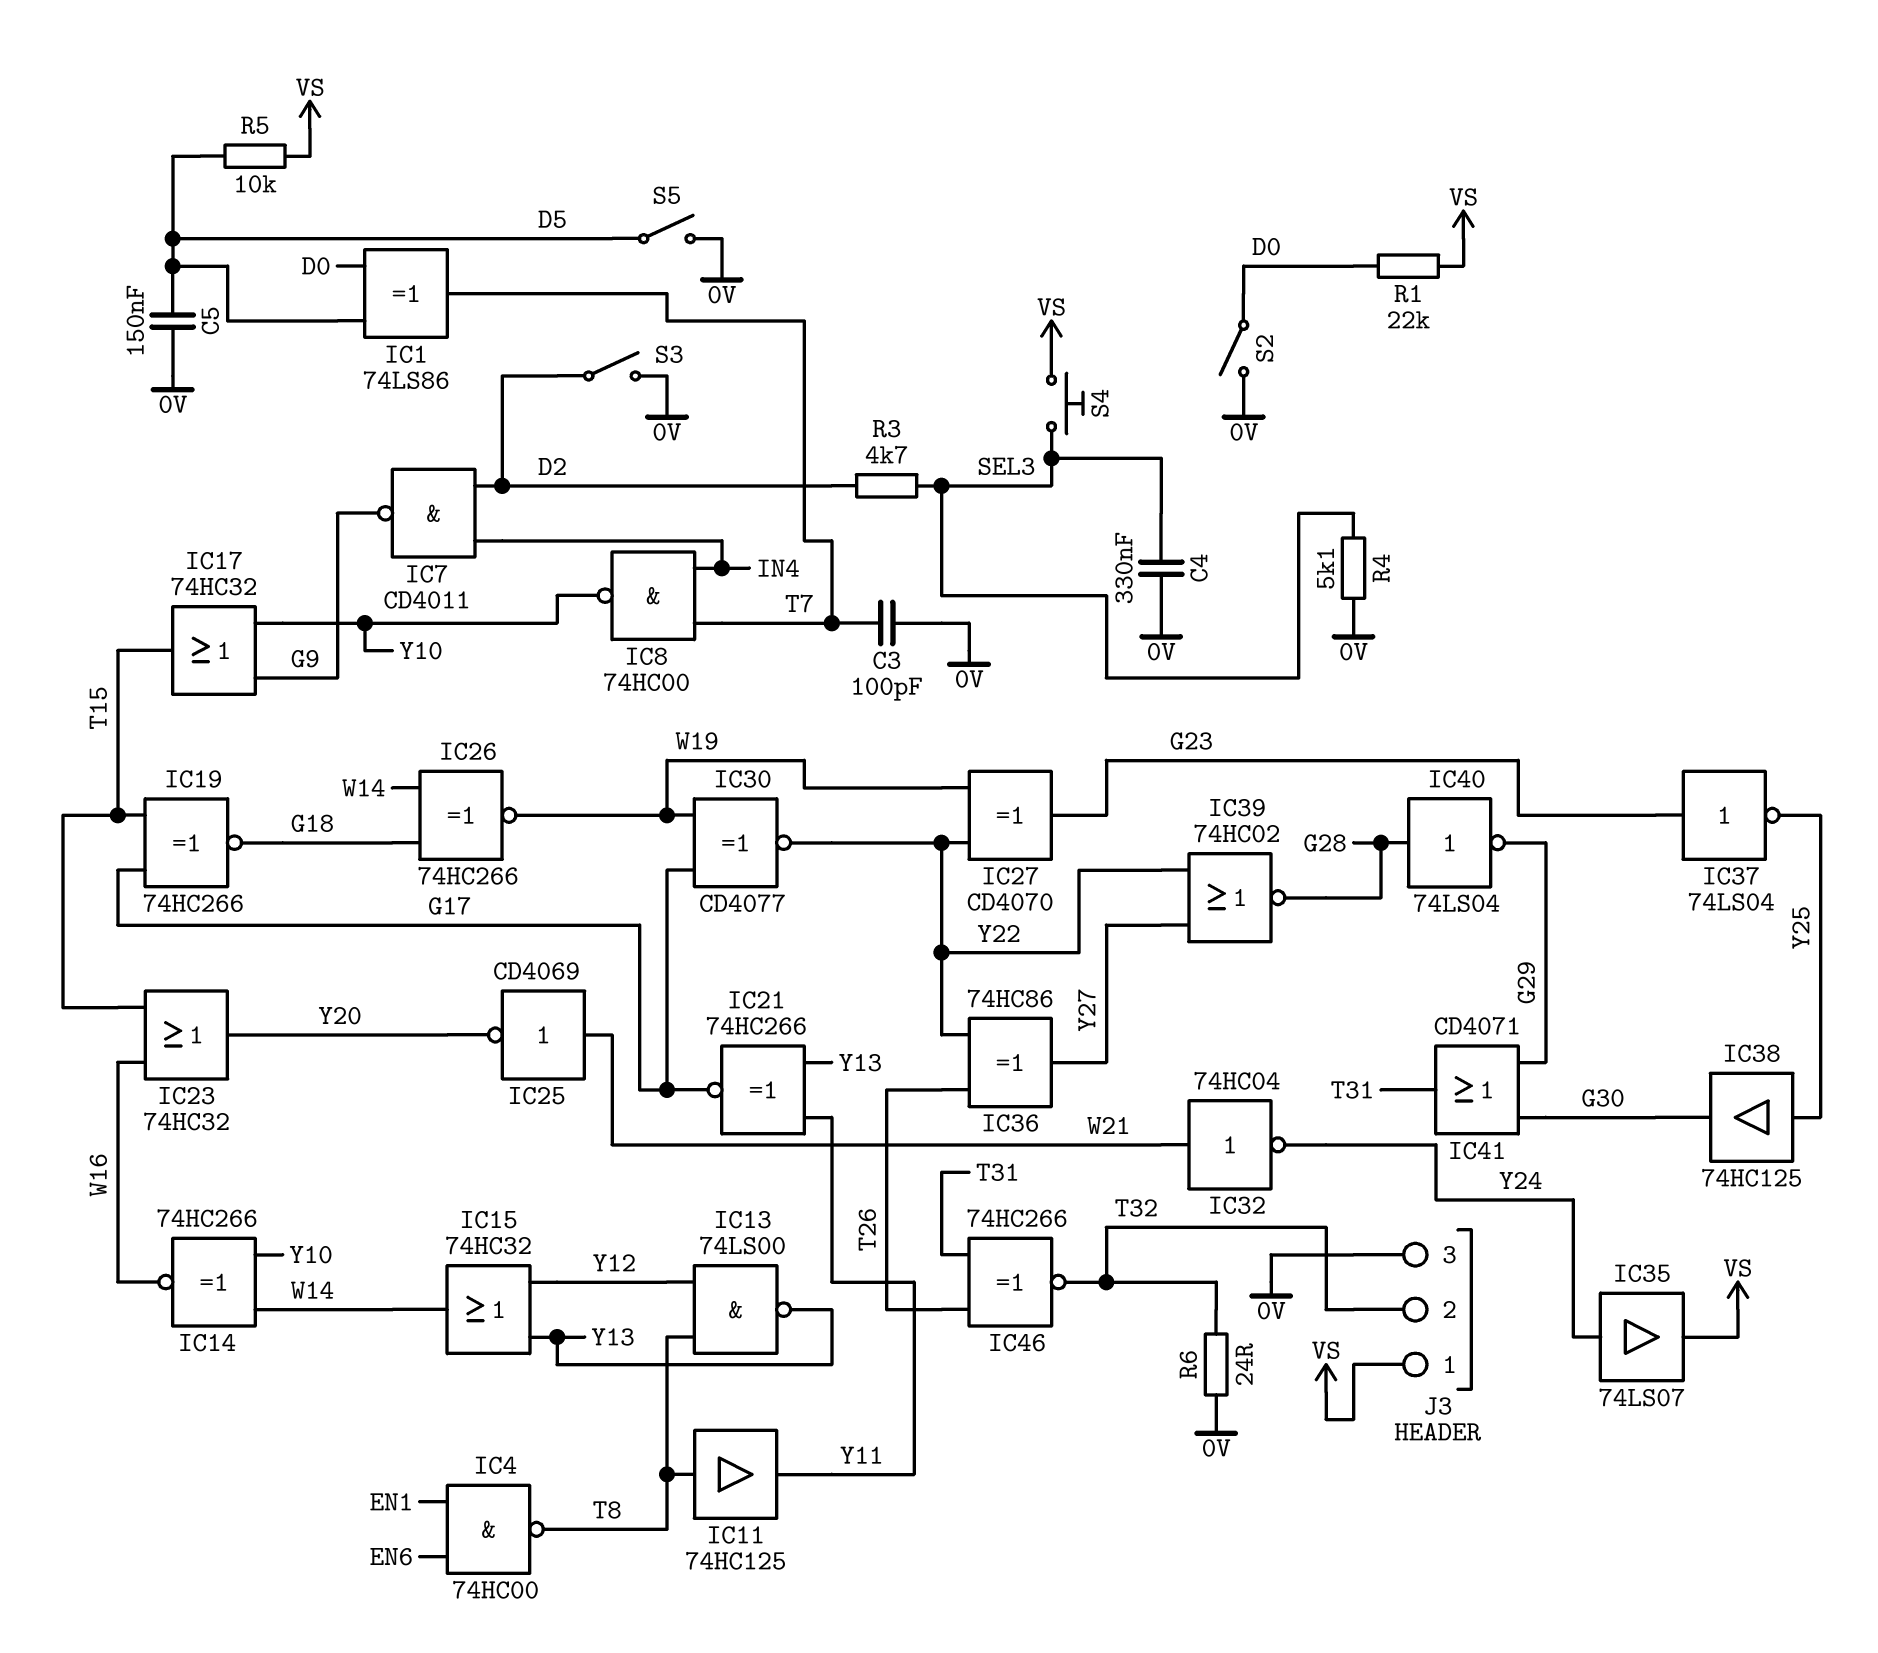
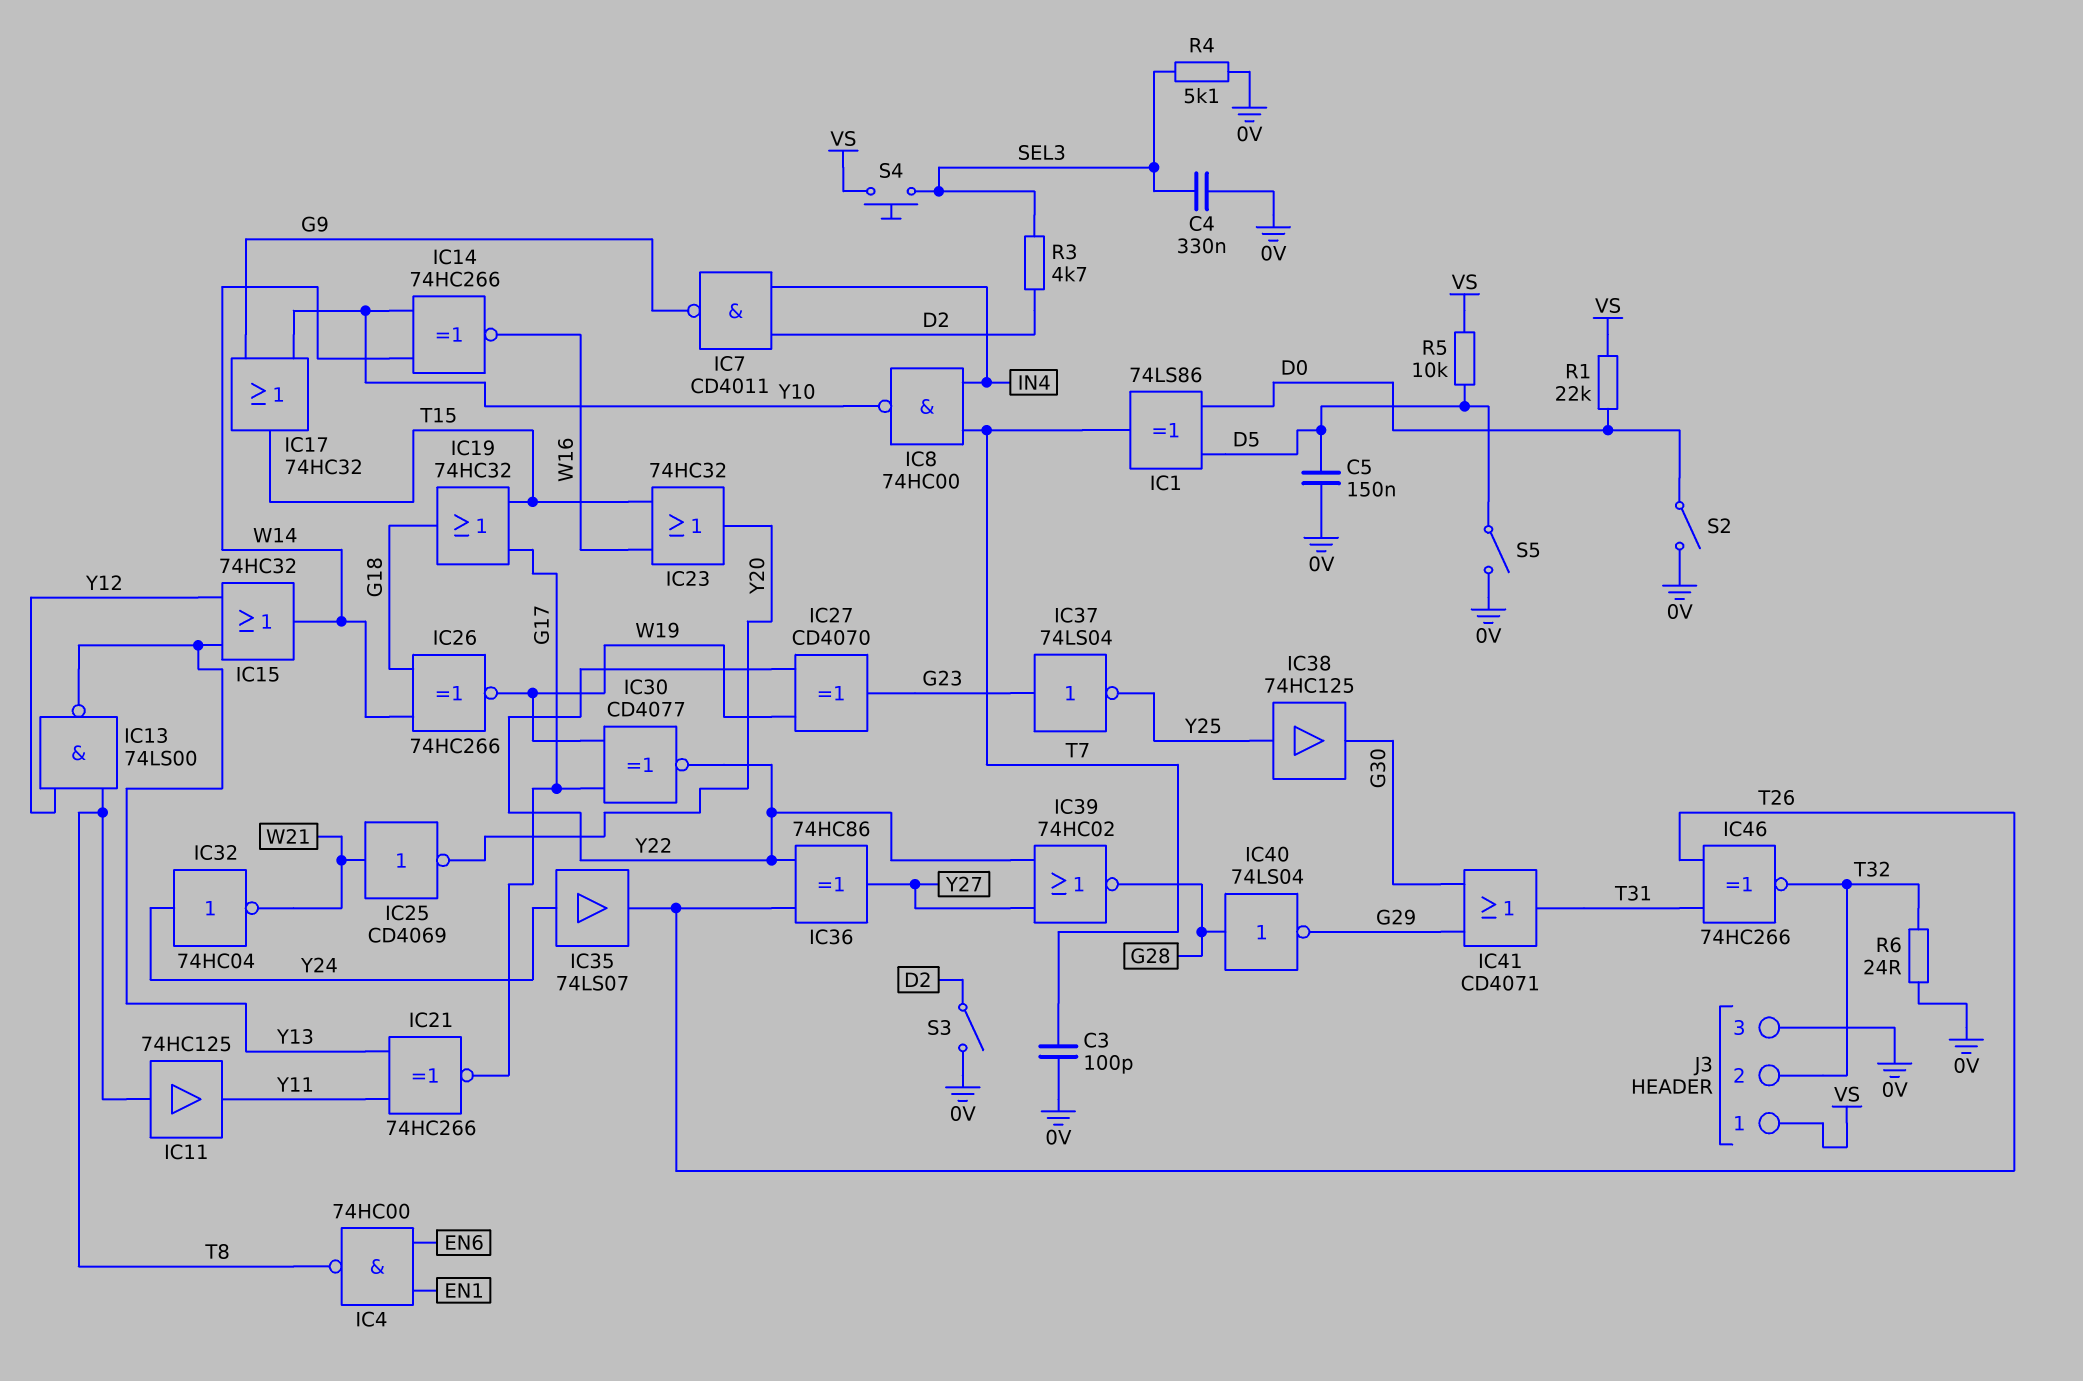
IC19: XNOR 74HC266 (in G17, in T15, out G18) -> OR 74HC32 (in G17, in T15, out G18)
IC32: NOT 74HC04 (in W21, out Y24) -> NOT 74HC04 (in Y24, out W21)
IC35: buffer 74LS07 (in Y24, out VS) -> buffer 74LS07 (in Y24, out T26)

